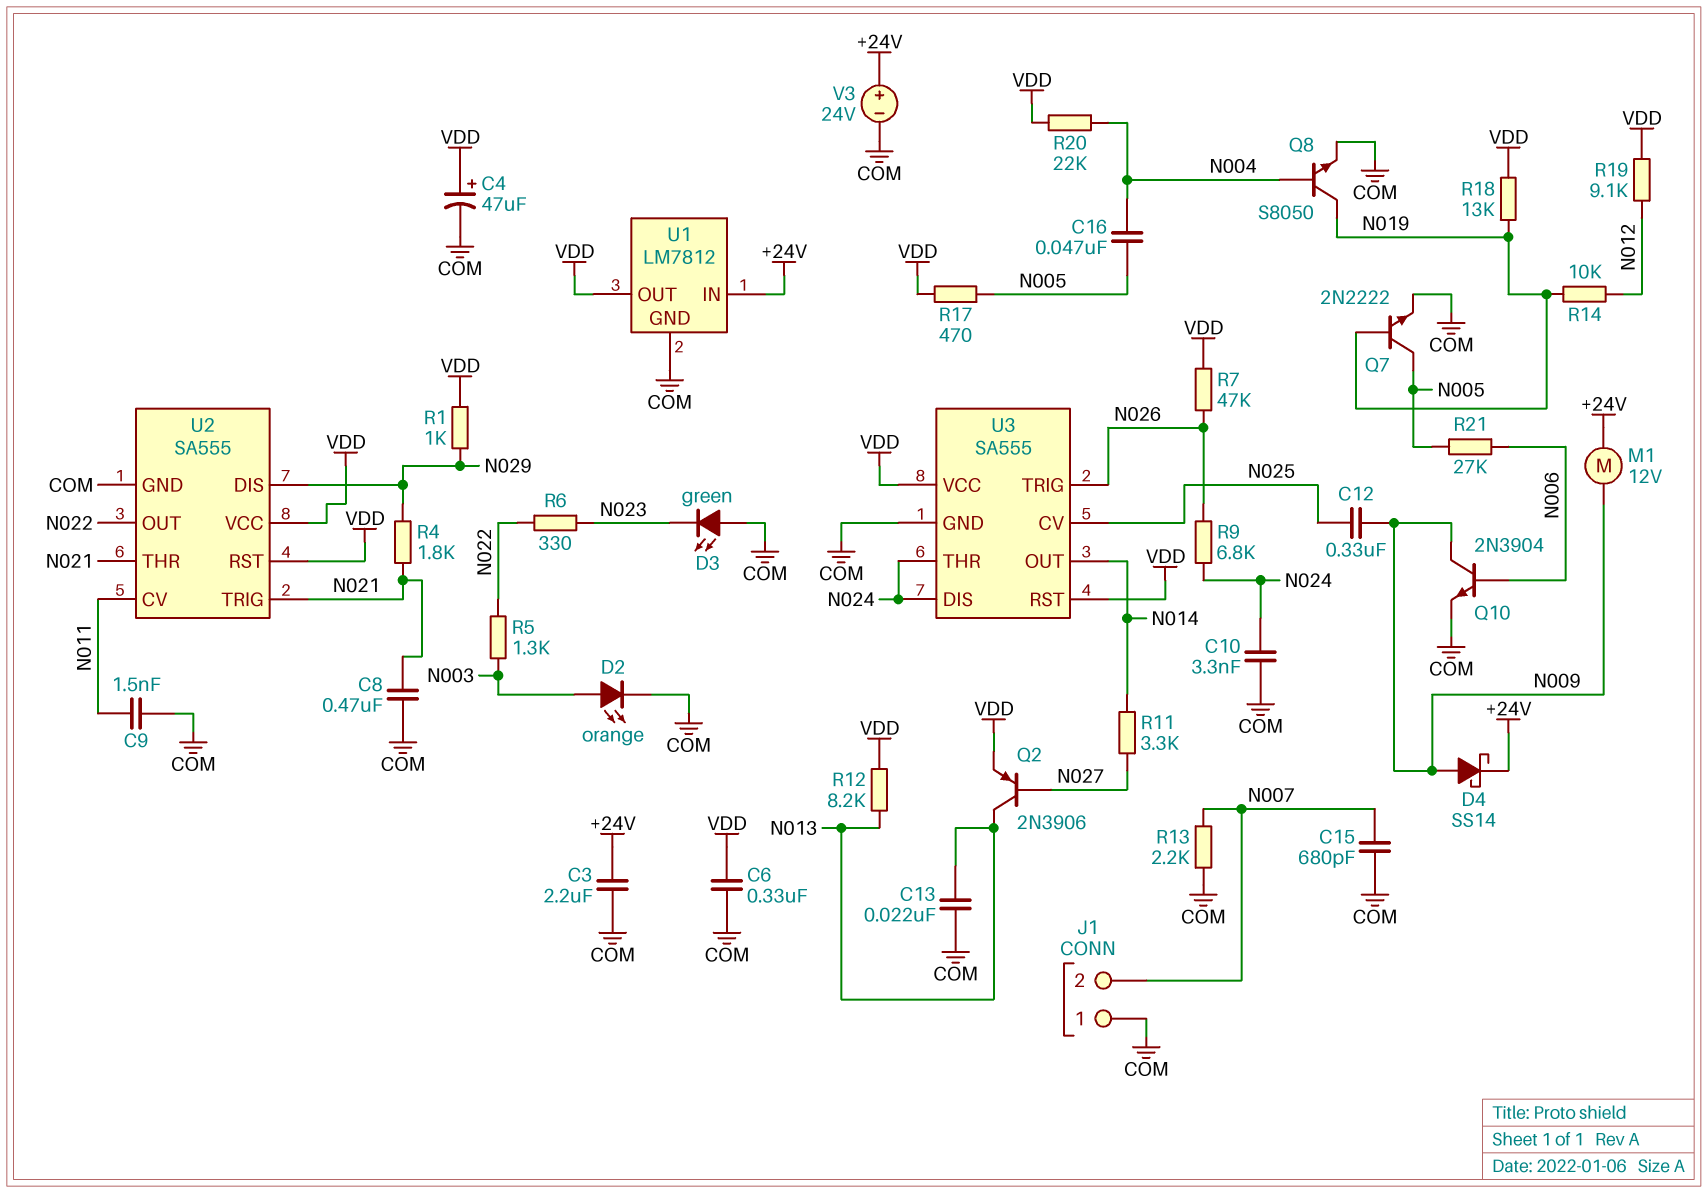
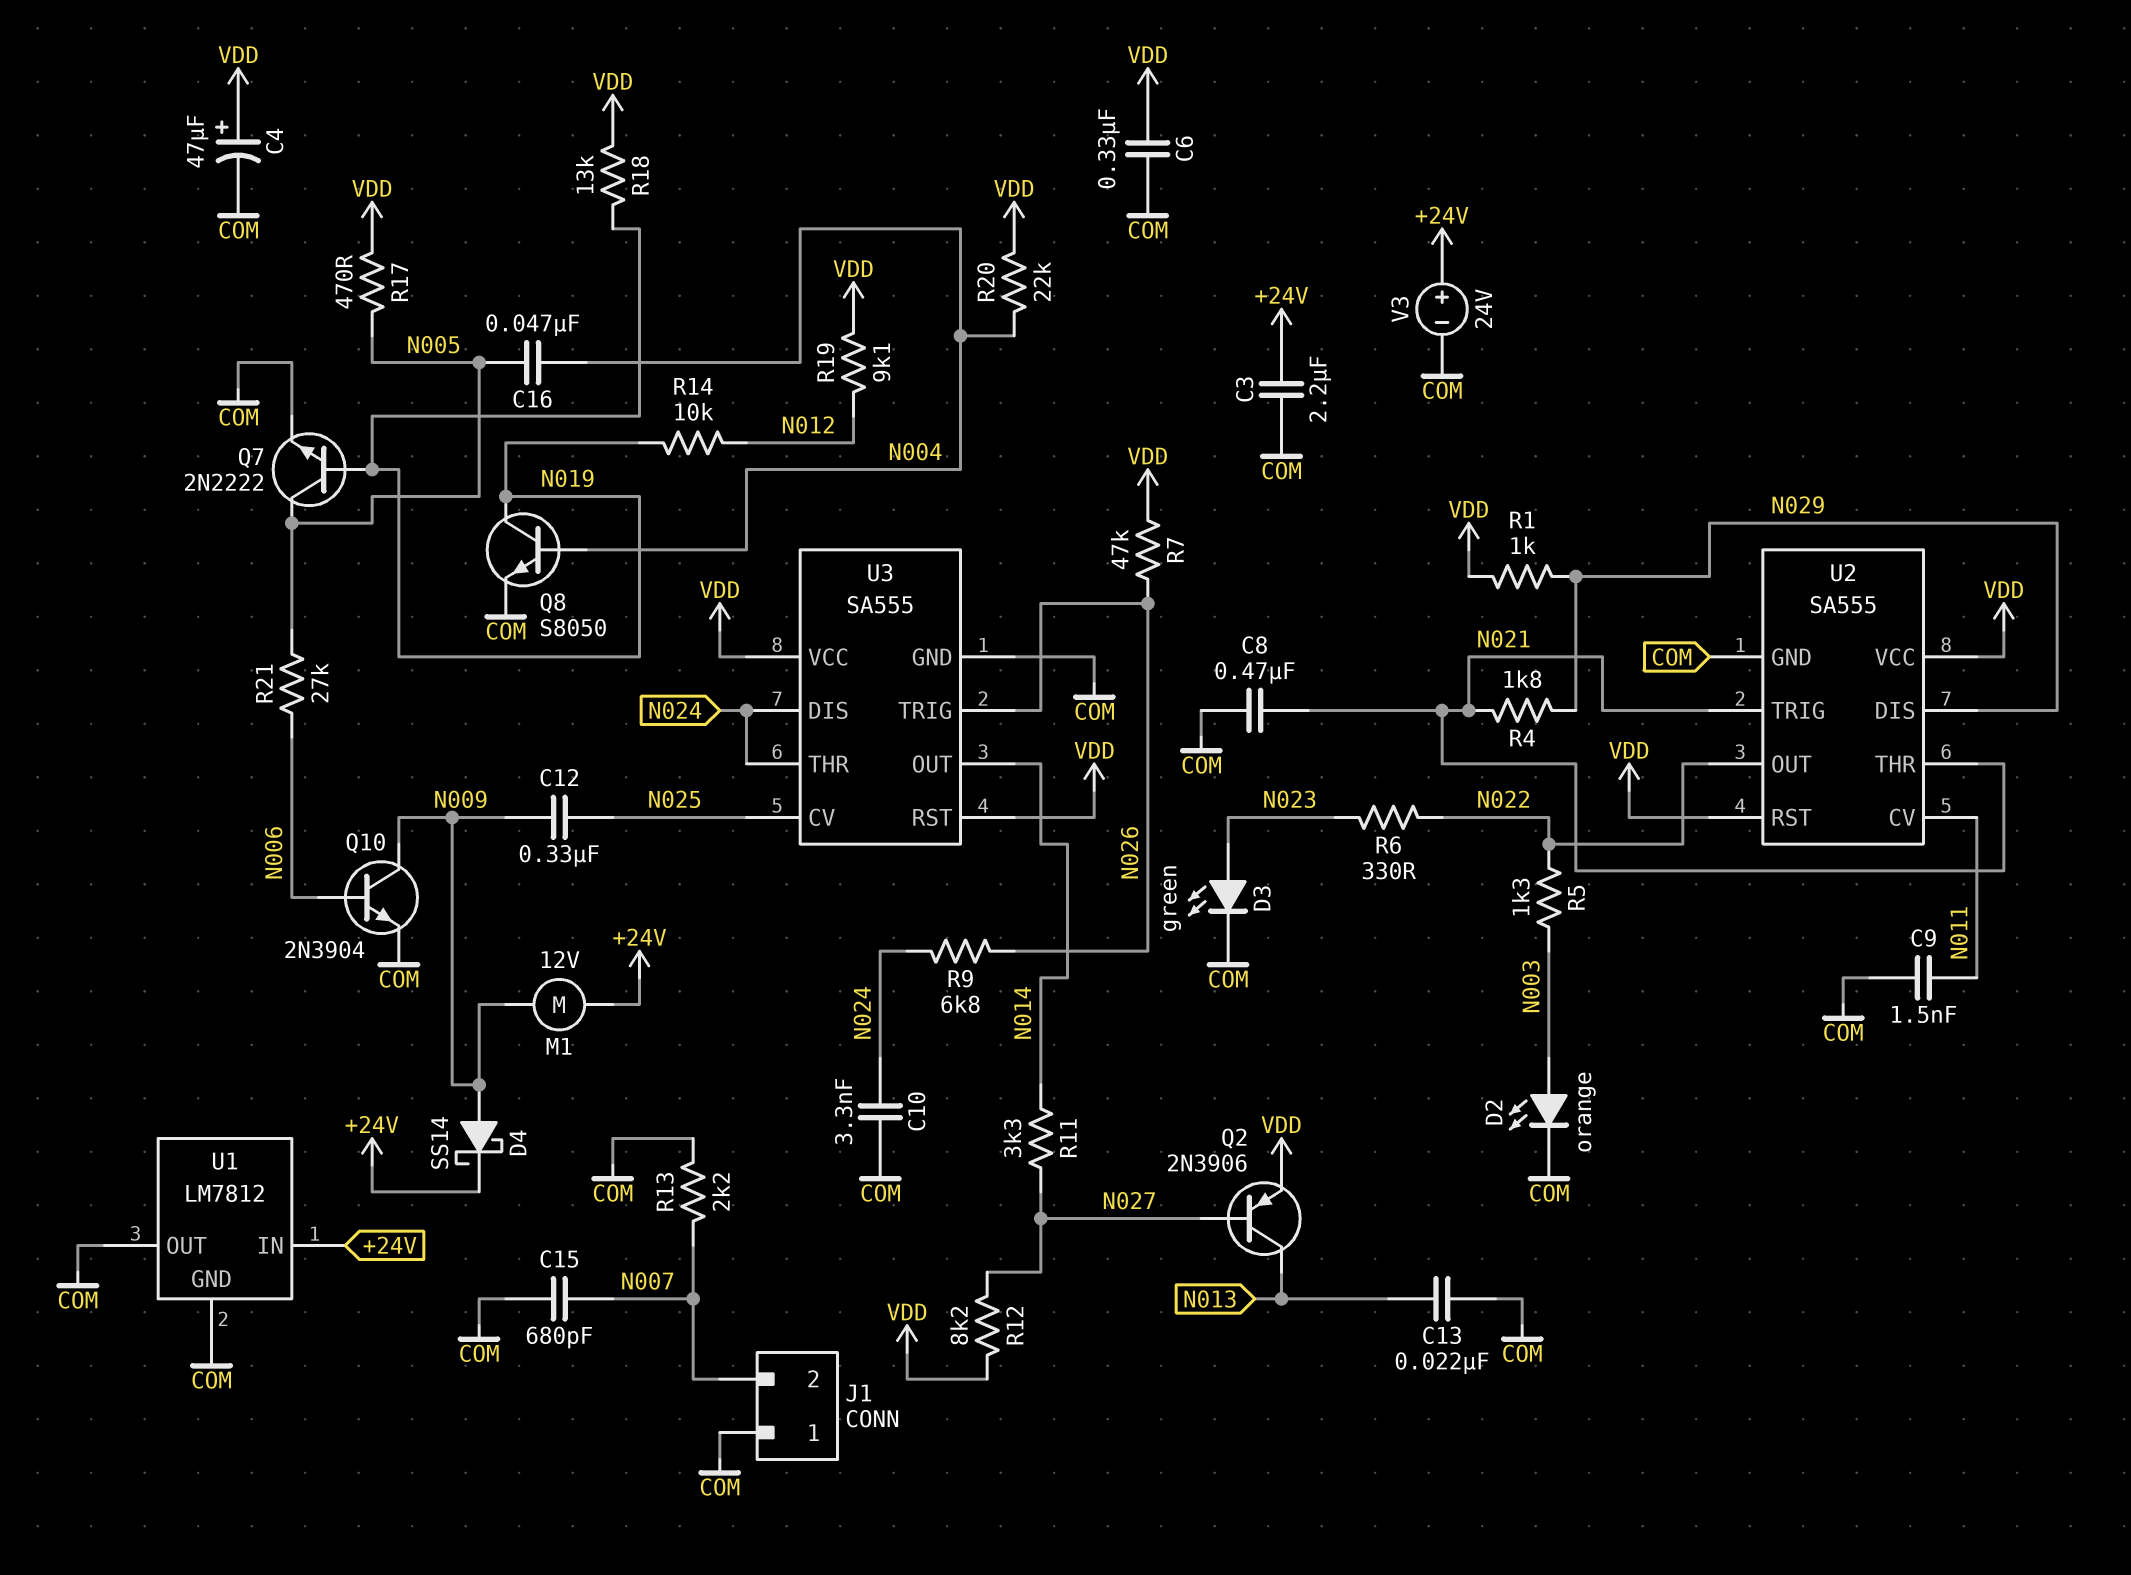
D3: LED green (A COM, K N023) -> LED green (A N023, K COM)
R12: 8.2k (N013, VDD) -> 8.2k (N027, VDD)
U1 pin OUT: VDD -> COM

